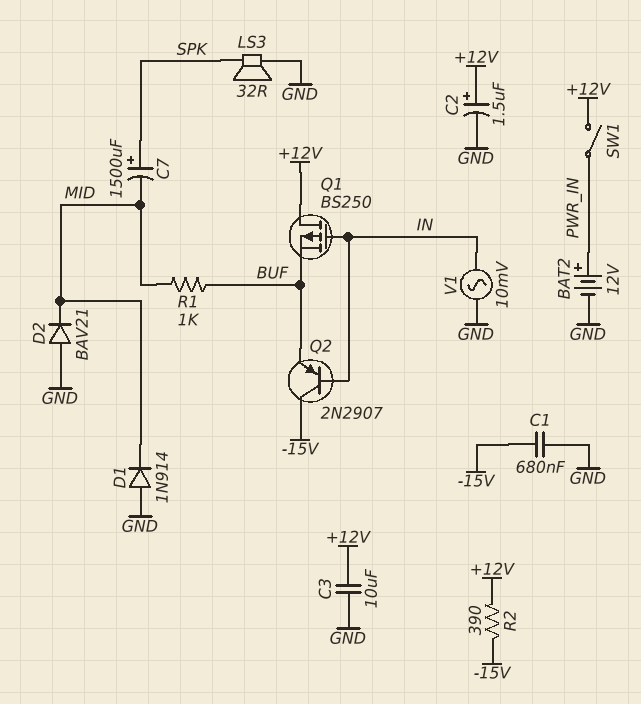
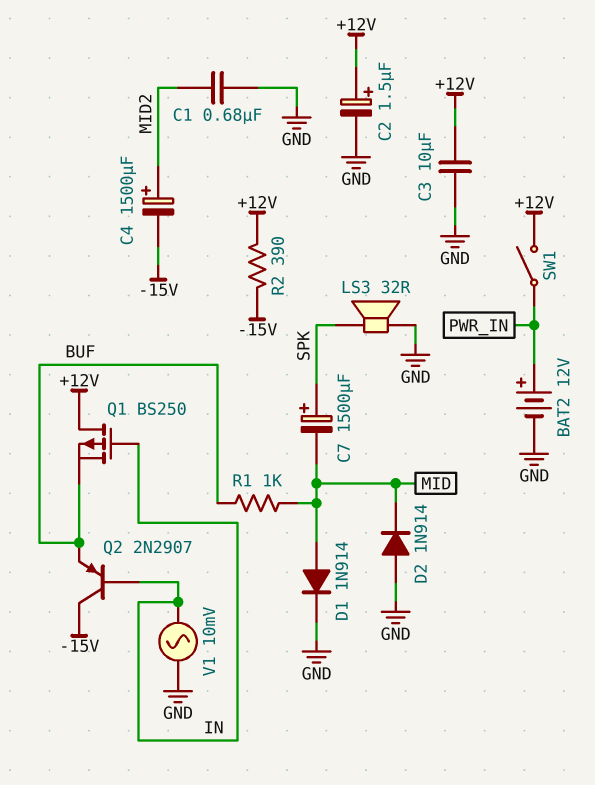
C1: 680nF (-15V, GND) -> 680nF (GND, MID2)
C4: none -> 1500uF (plus MID2, minus -15V)
D1: diode 1N914 (A GND, K MID) -> diode 1N914 (A MID, K GND)
D2: diode BAV21 (A GND, K MID) -> diode 1N914 (A GND, K MID)

